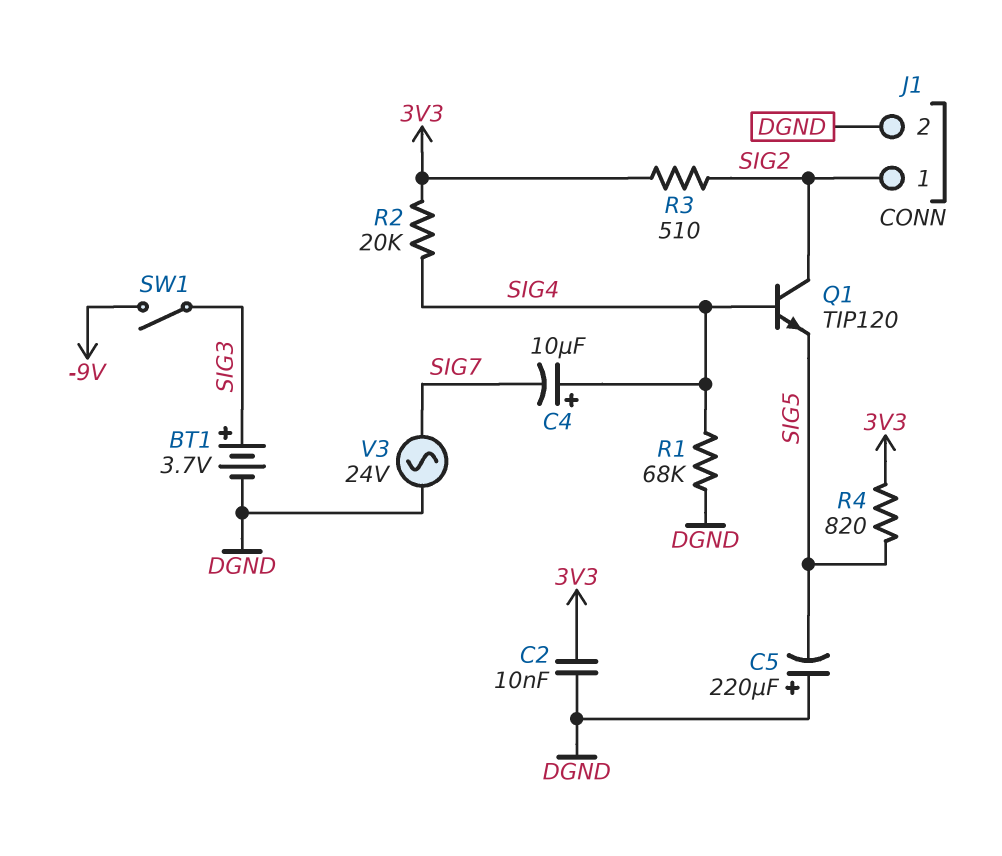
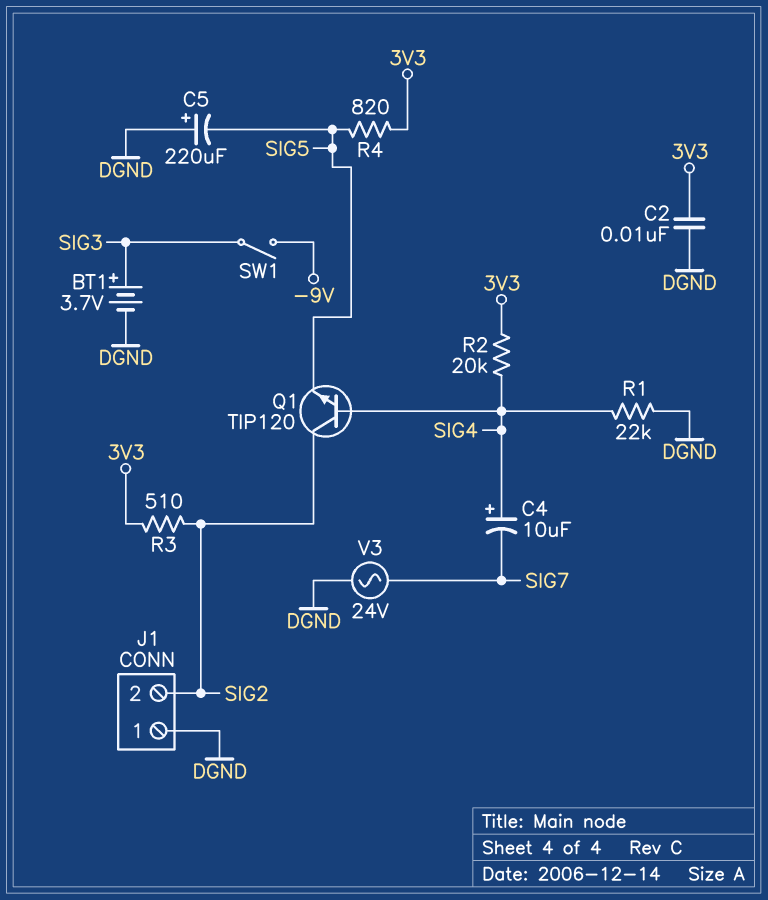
J1 pin 1: SIG2 -> DGND
J1 pin 2: DGND -> SIG2
R1: 68k (DGND, SIG4) -> 22k (DGND, SIG4)

